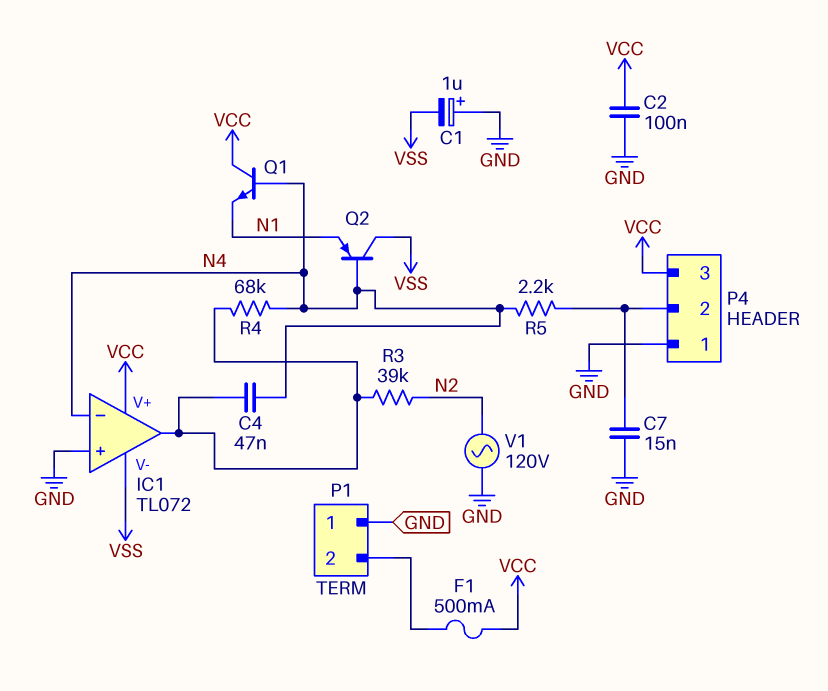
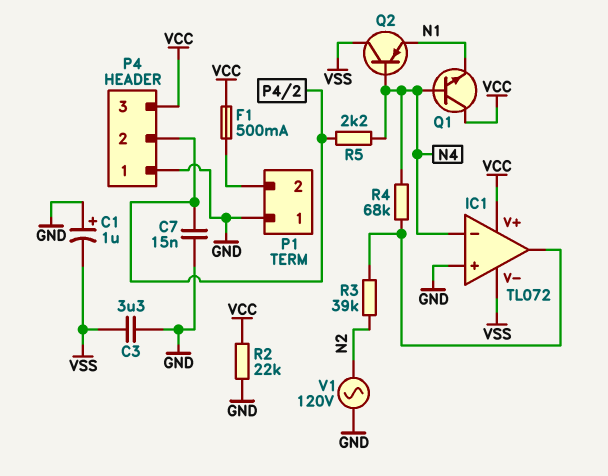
C2: 100nF (GND, VCC) -> none
C3: none -> 3.3uF (GND, VSS)
C4: 47nF (IC1/out, N4) -> none
R2: none -> 22k (GND, VCC)

